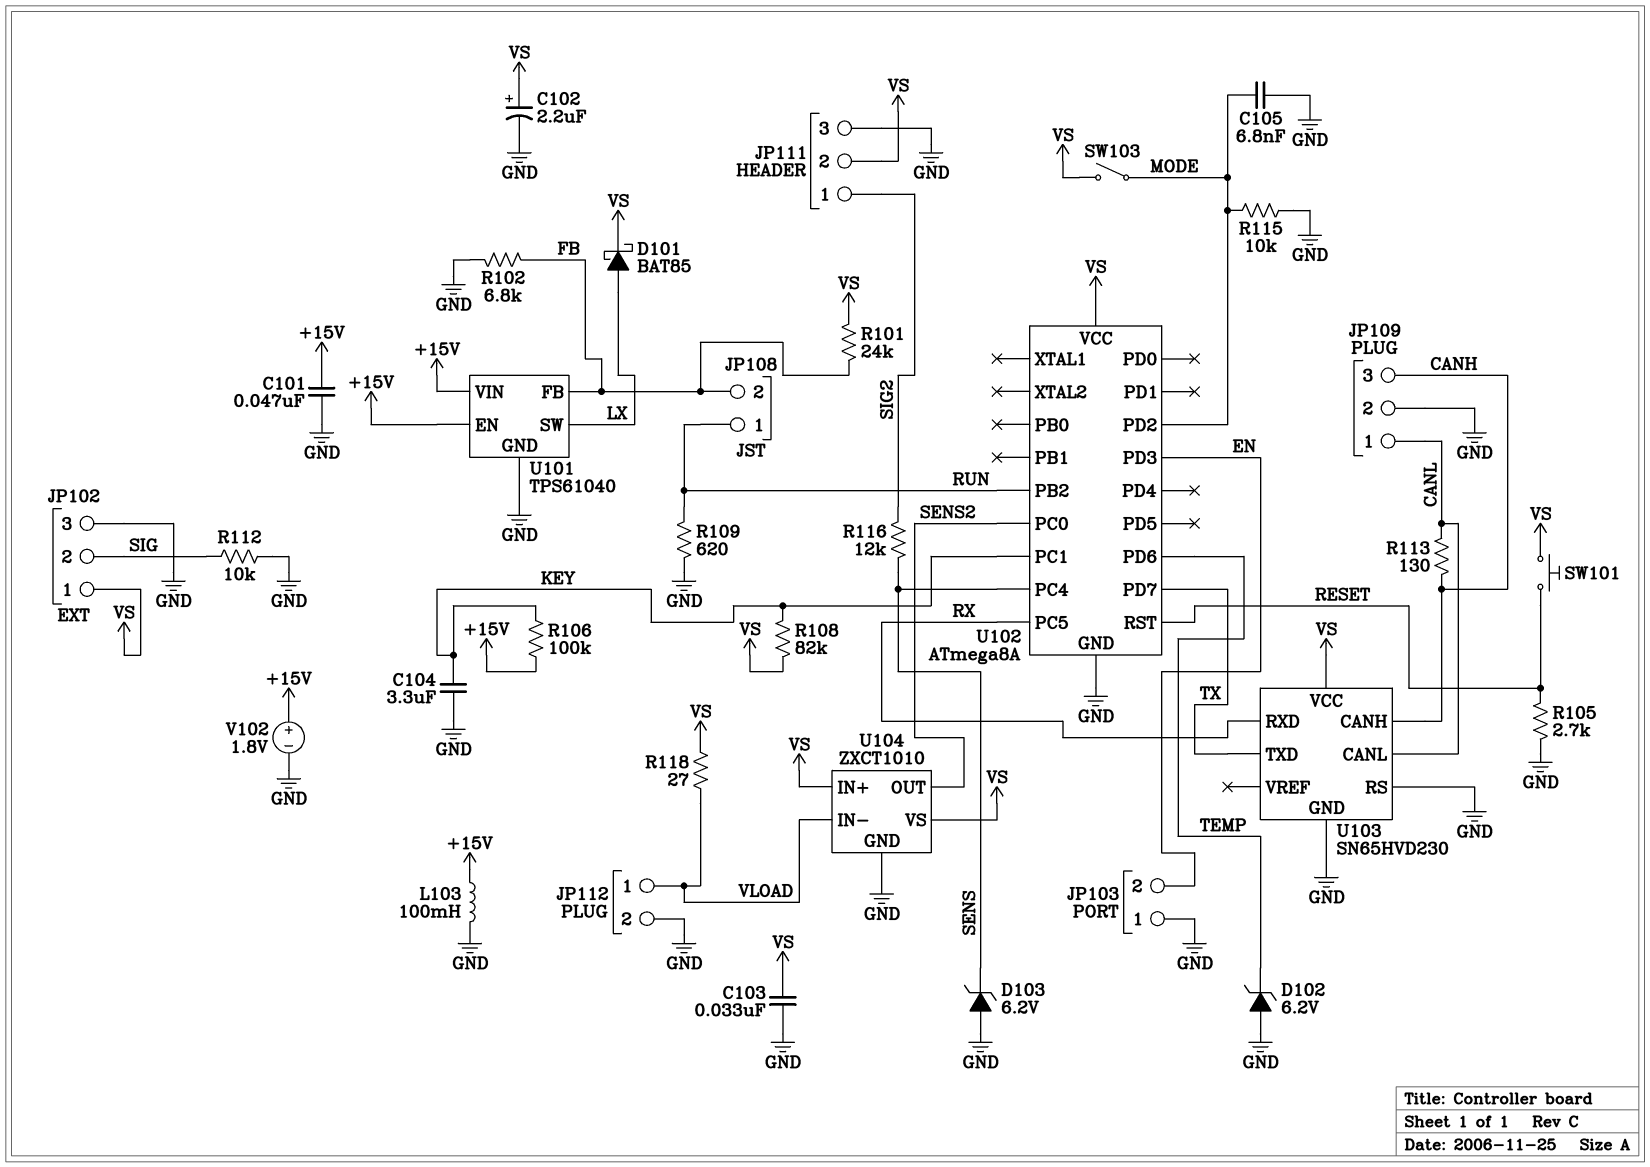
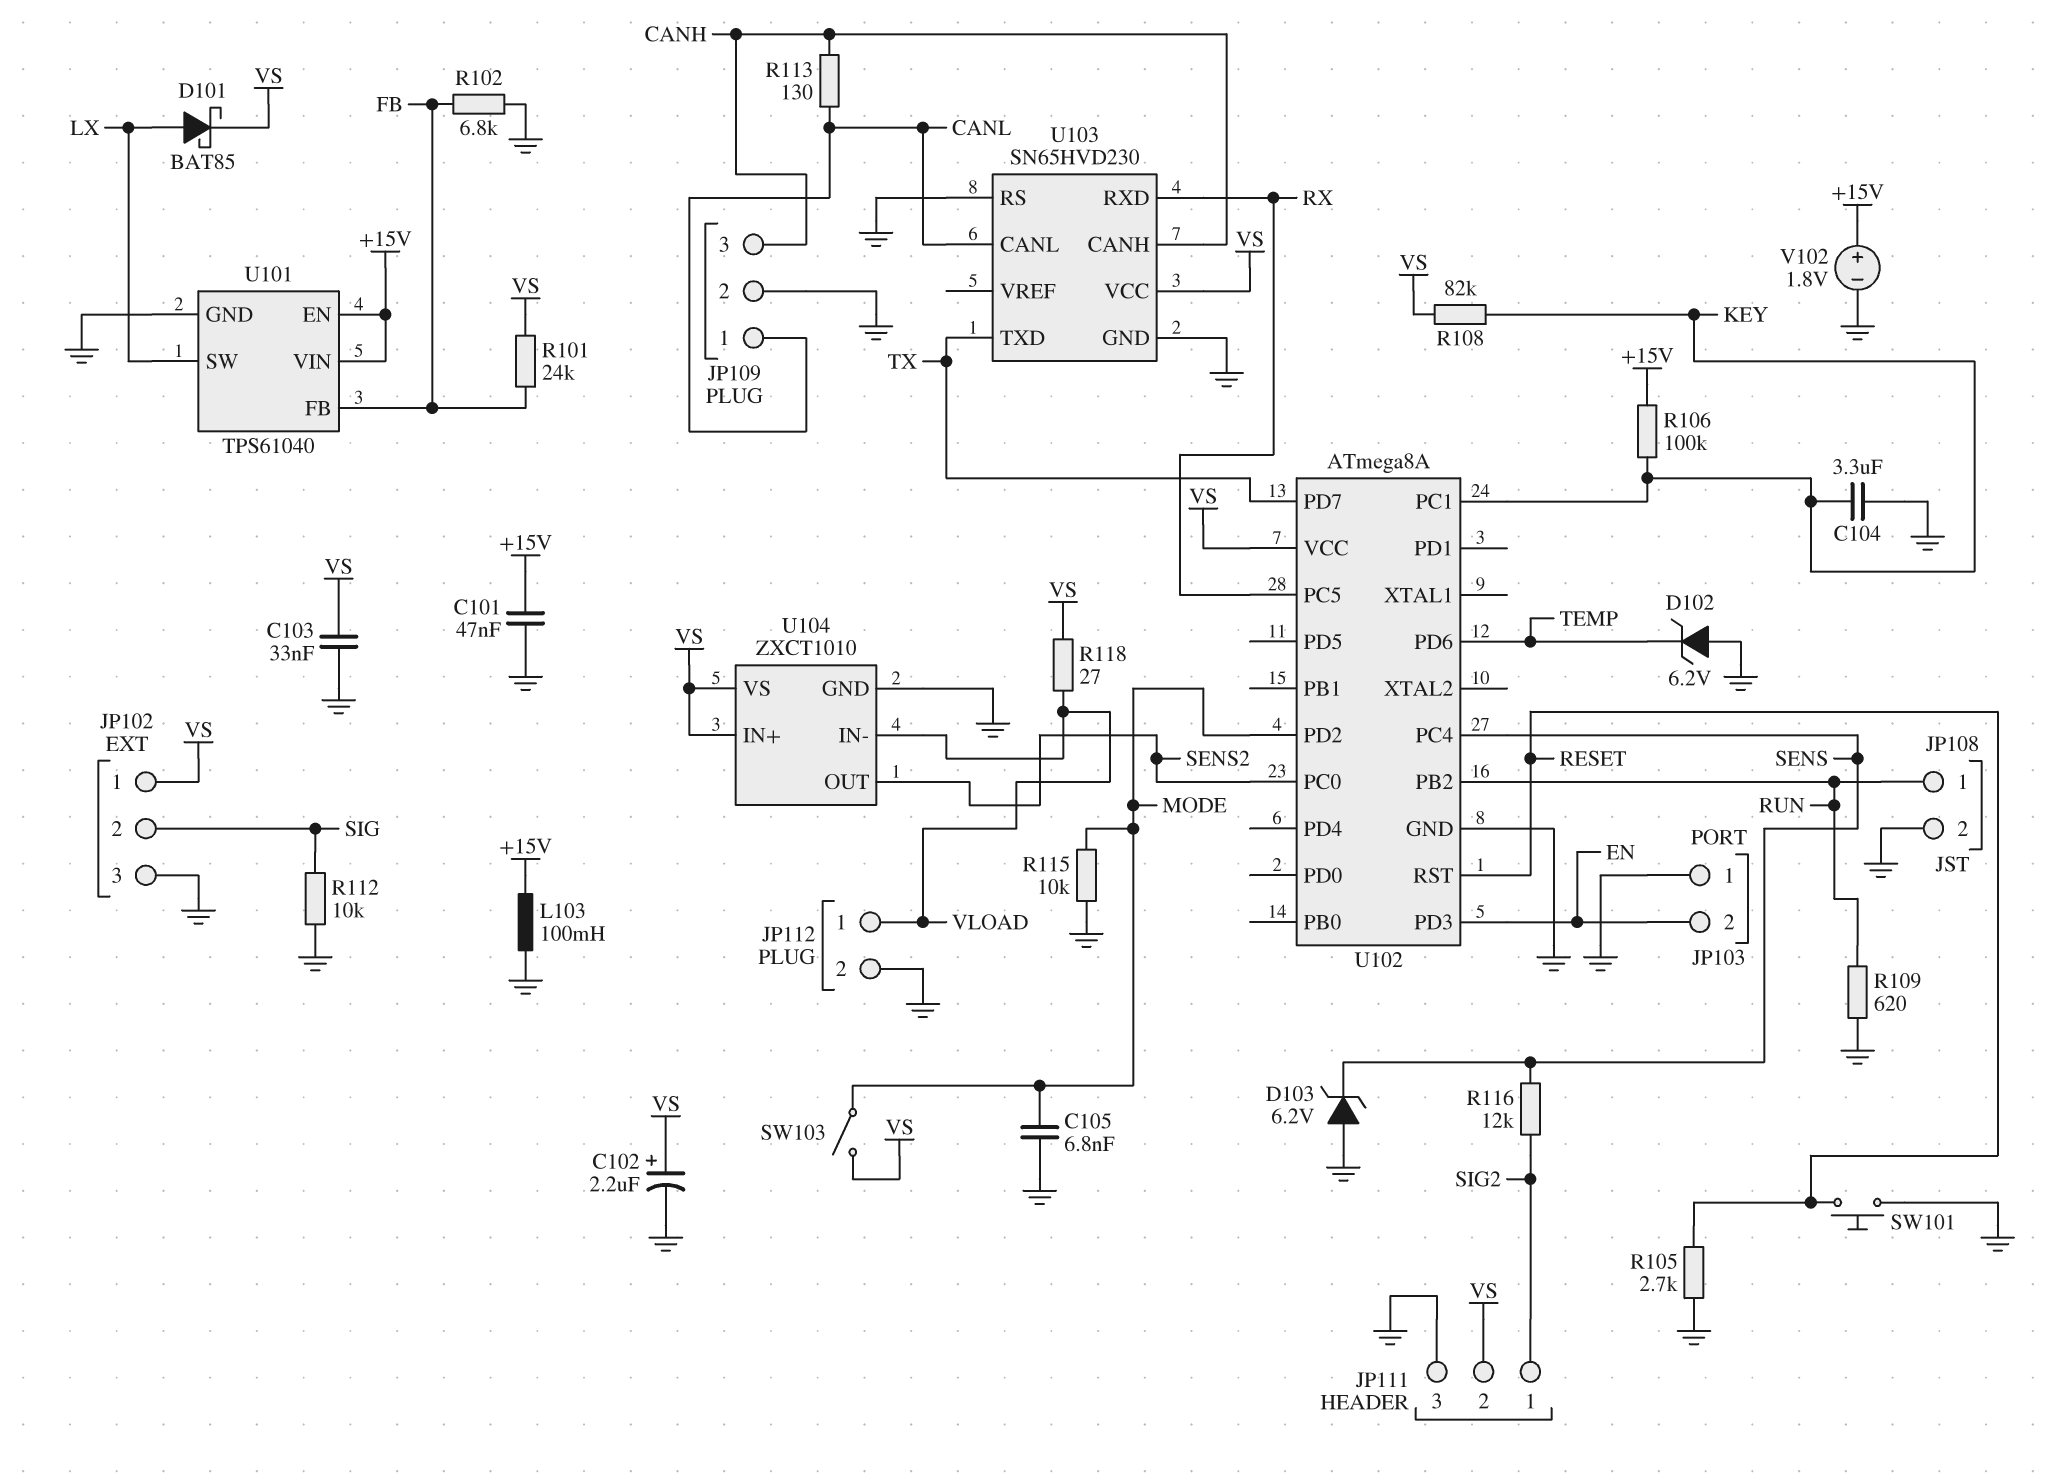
JP108 pin 2: FB -> GND
SW101: button (RESET, VS) -> button (GND, RESET)

